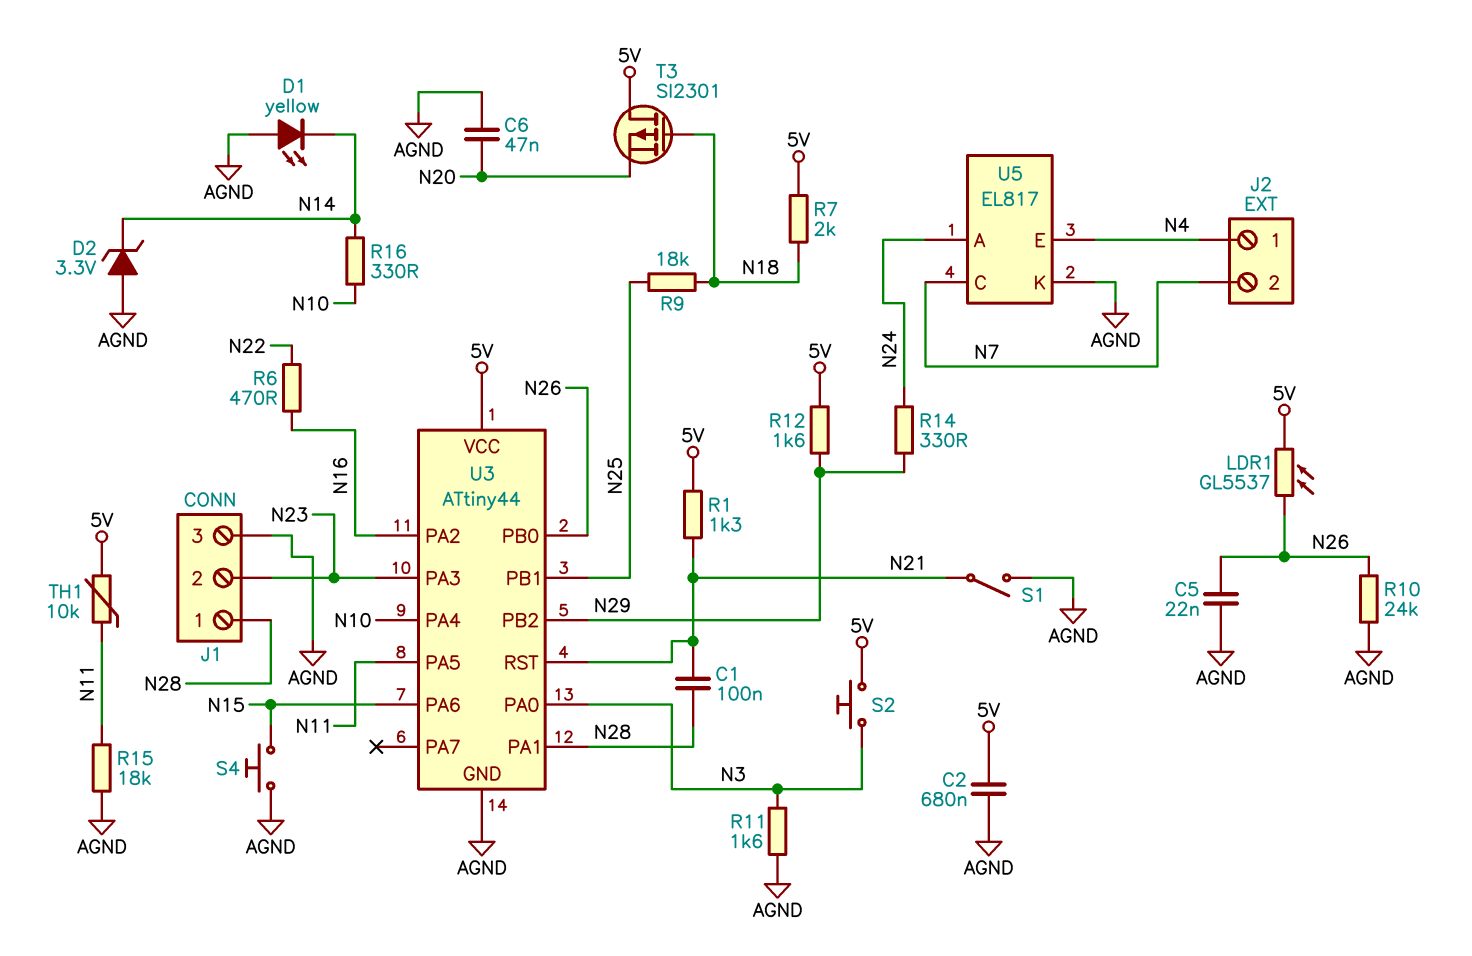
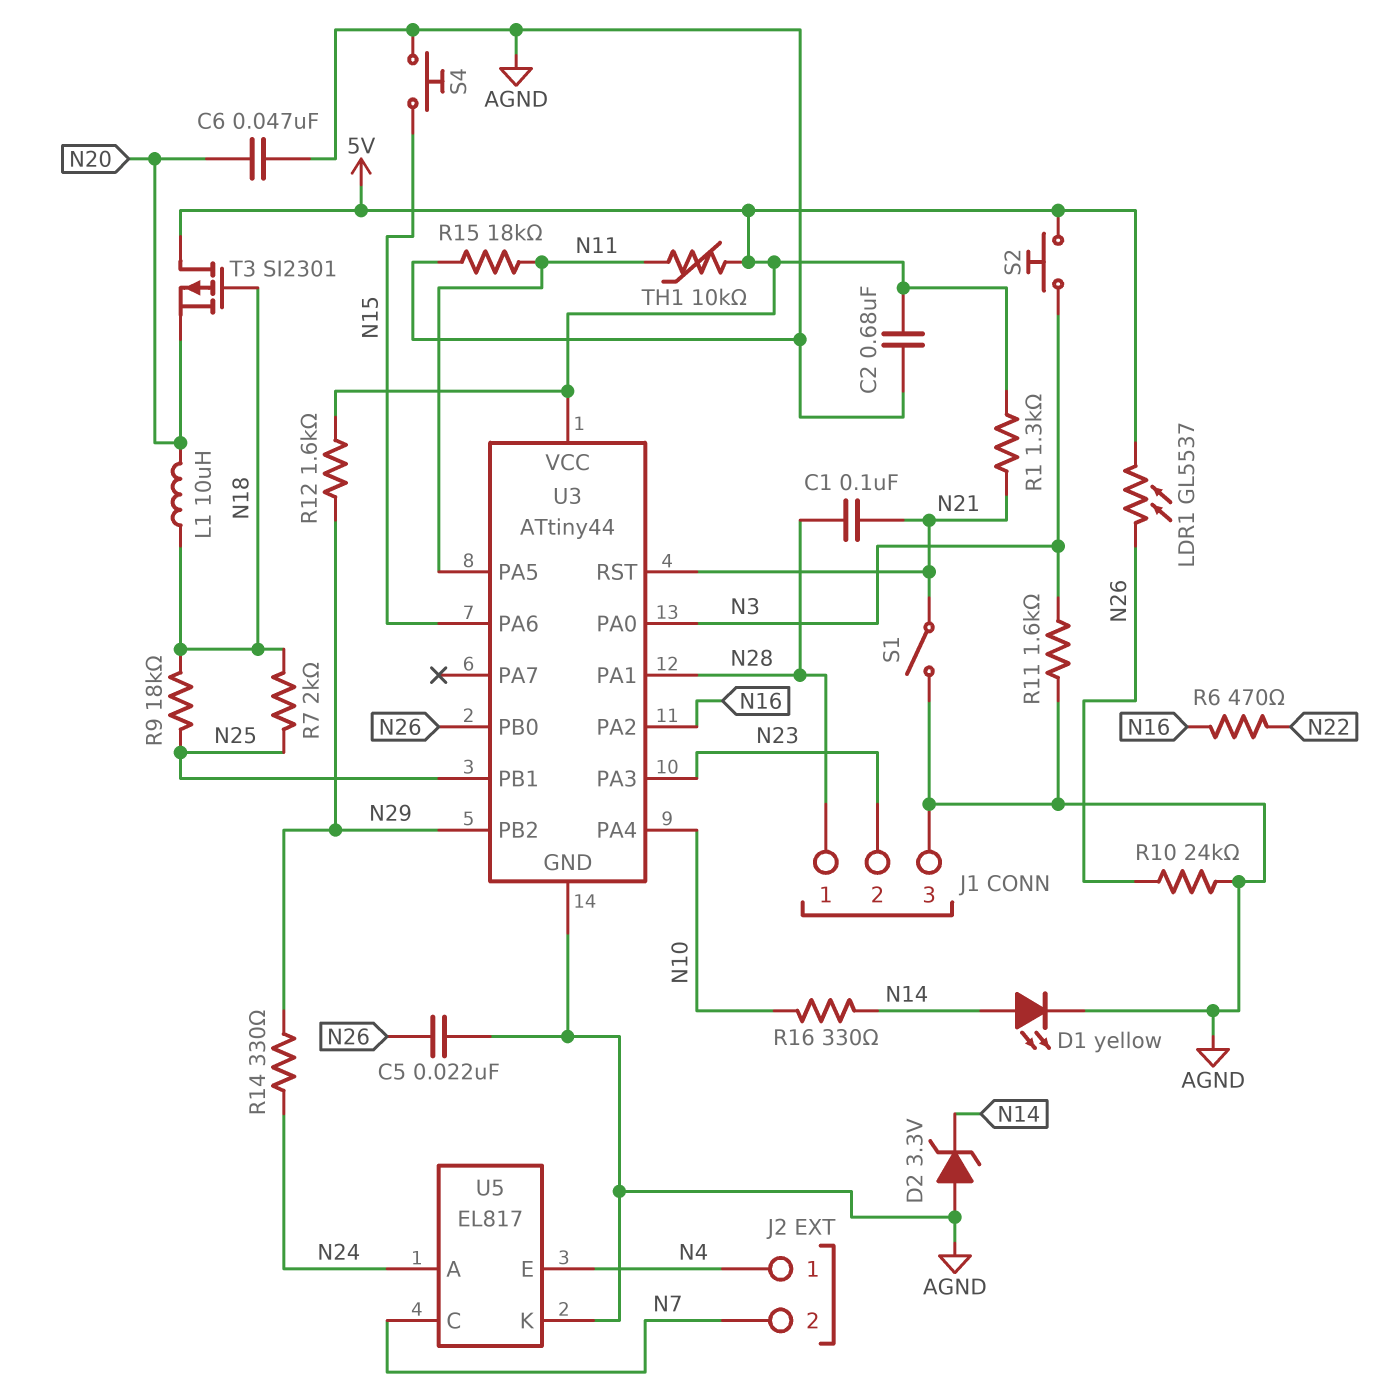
D1: LED yellow (A AGND, K N14) -> LED yellow (A N14, K AGND)
L1: none -> 10uH (N18, N20)
R7: 2k (5V, N18) -> 2k (N18, N25)

